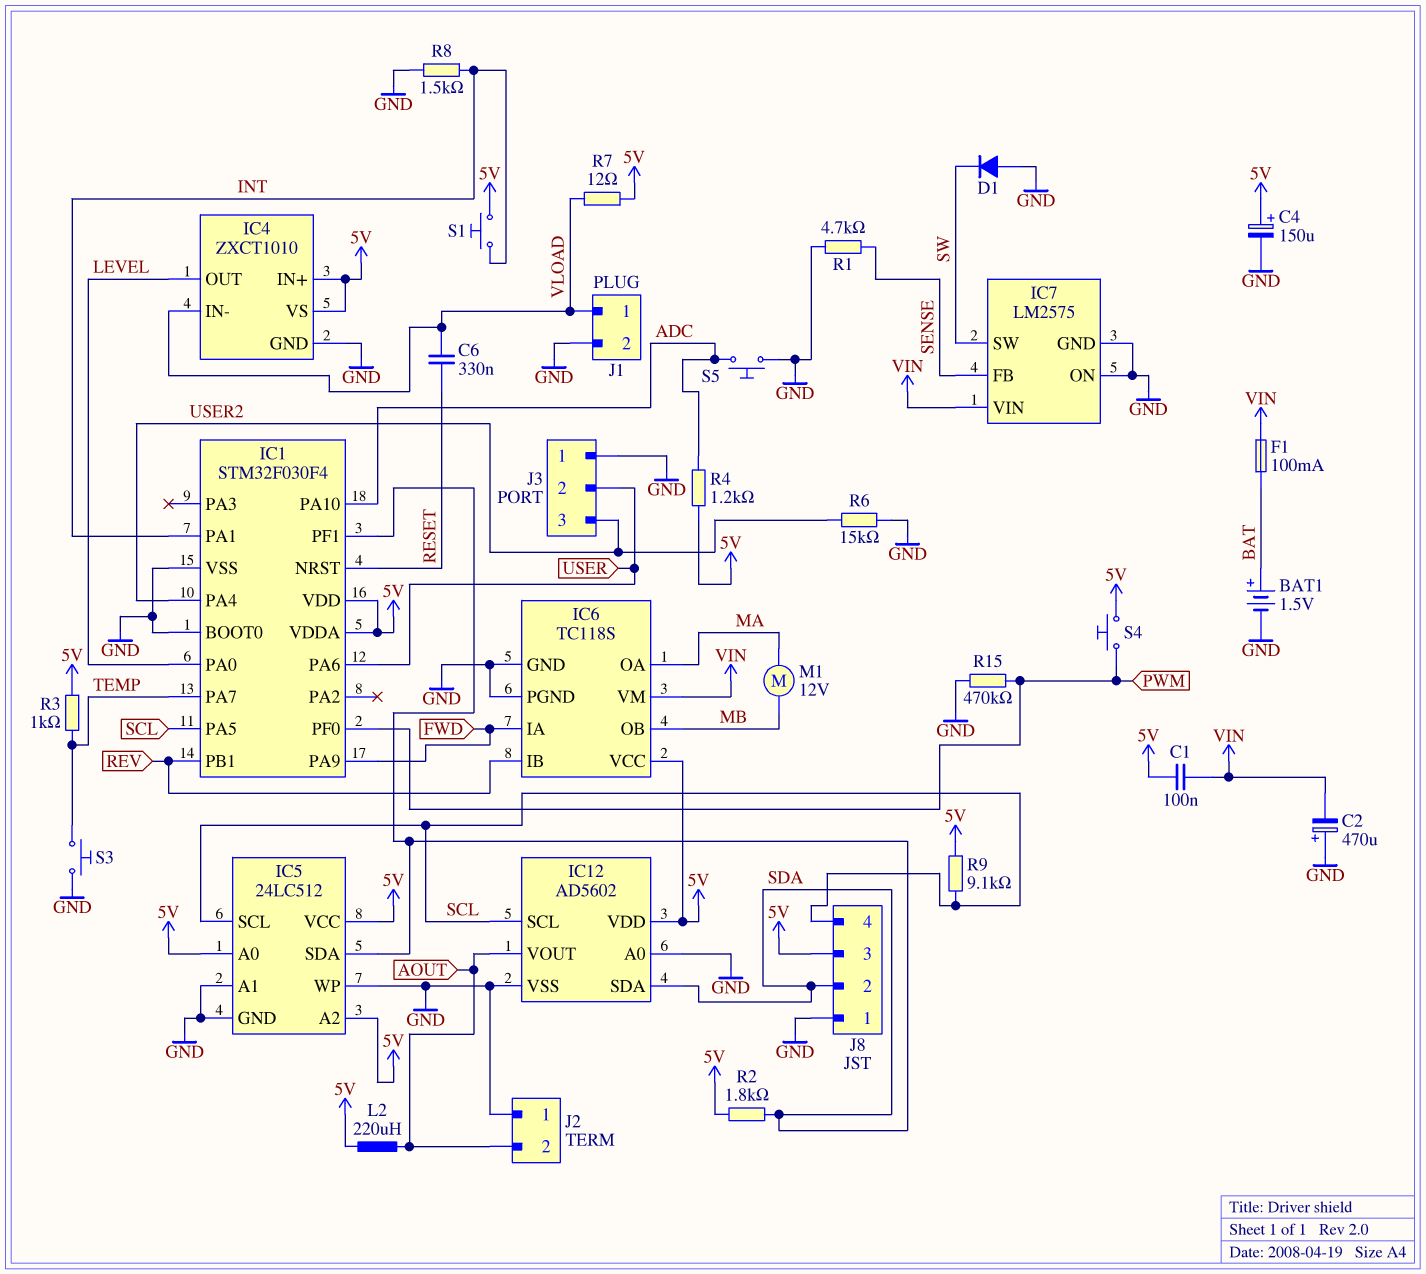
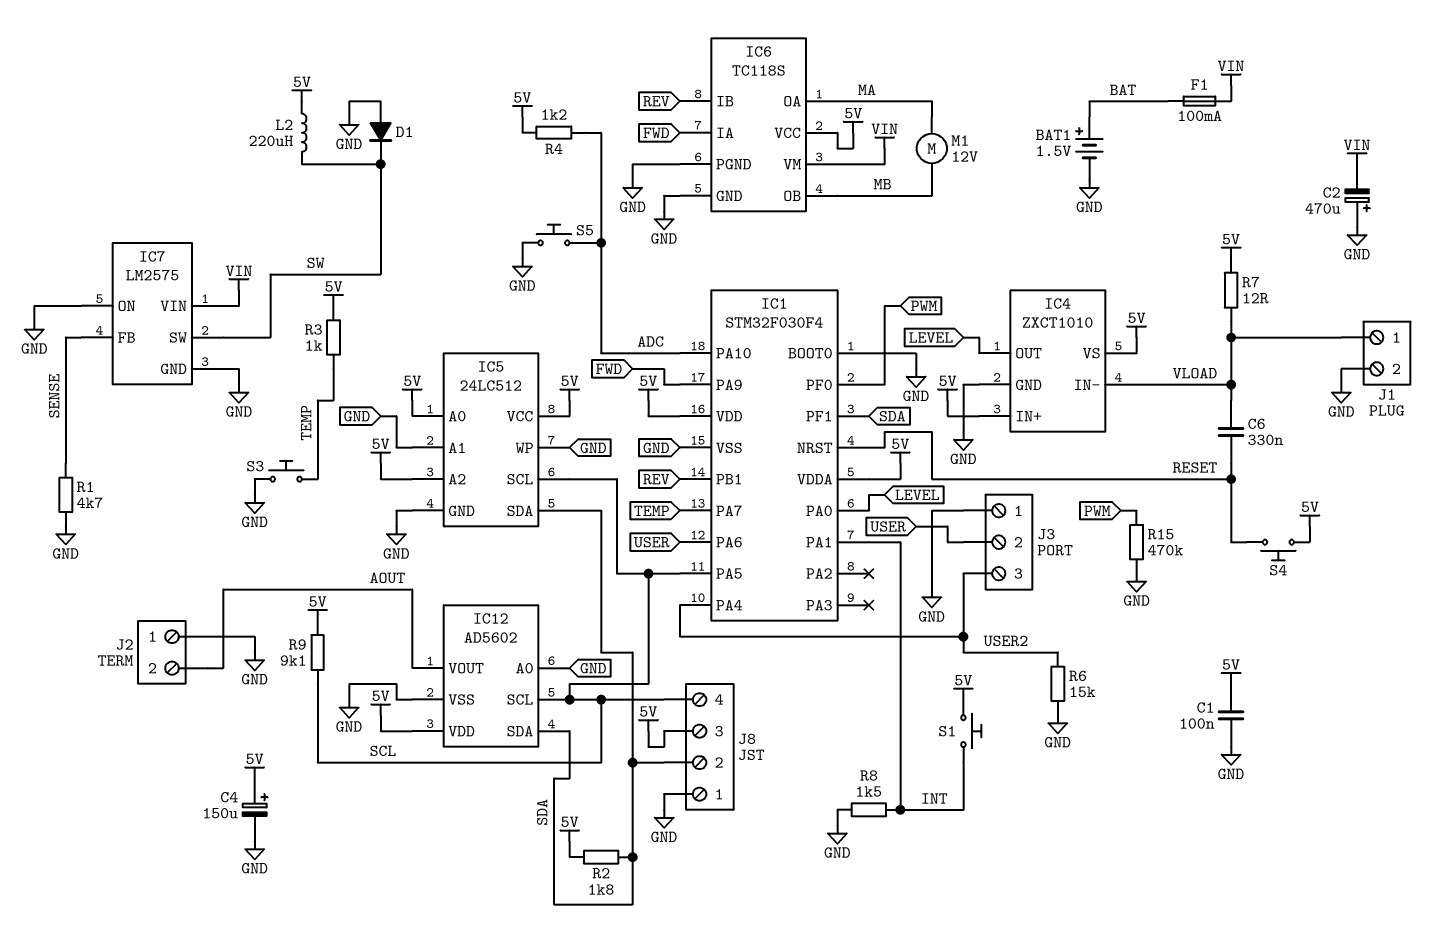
C1: 100nF (5V, VIN) -> 100nF (5V, GND)
L2: 220uH (5V, AOUT) -> 220uH (5V, SW)
S4: button (5V, PWM) -> button (5V, RESET)

